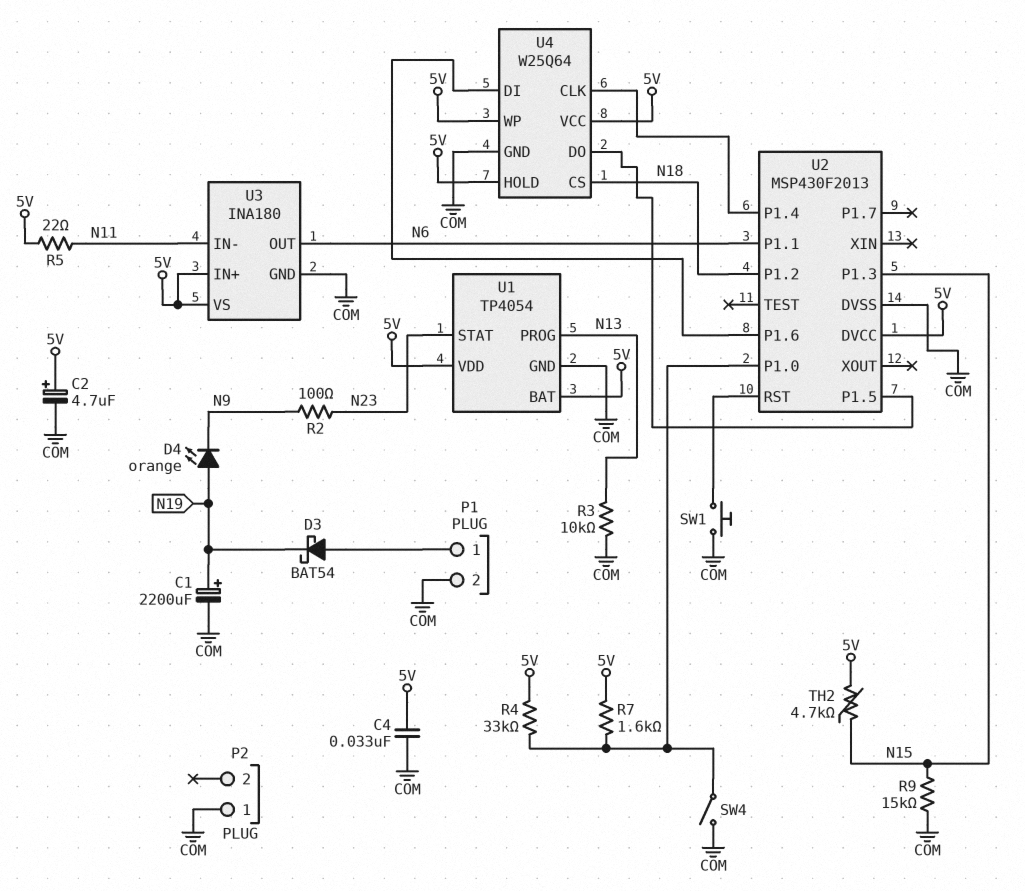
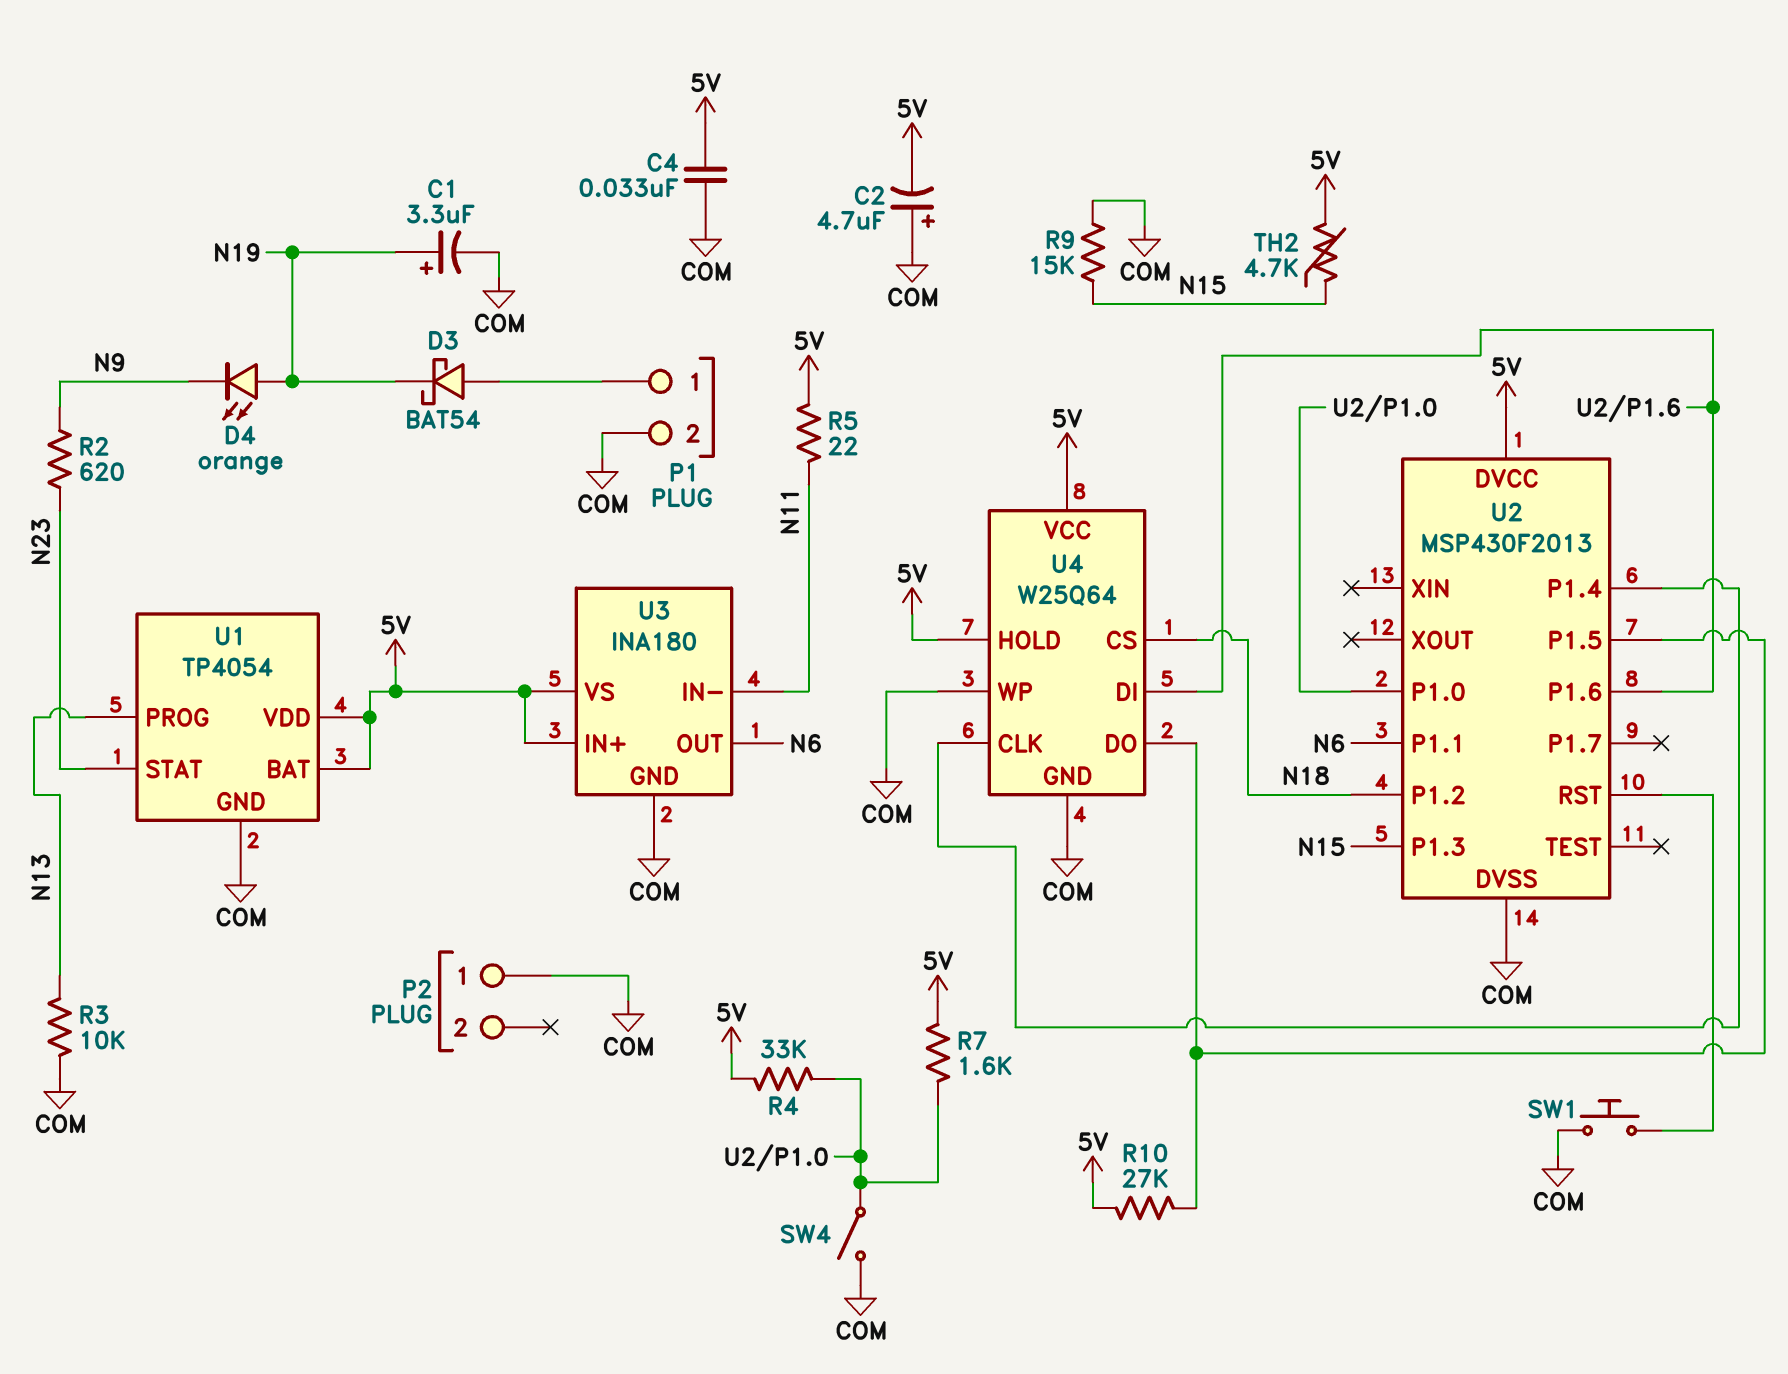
C1: 2200uF (plus N19, minus COM) -> 3.3uF (plus N19, minus COM)
C2: 4.7uF (plus 5V, minus COM) -> 4.7uF (plus COM, minus 5V)
R2: 100 (N9, N23) -> 620 (N9, N23)
R10: none -> 27k (5V, U2/P1.5)
U4 pin WP: 5V -> COM

